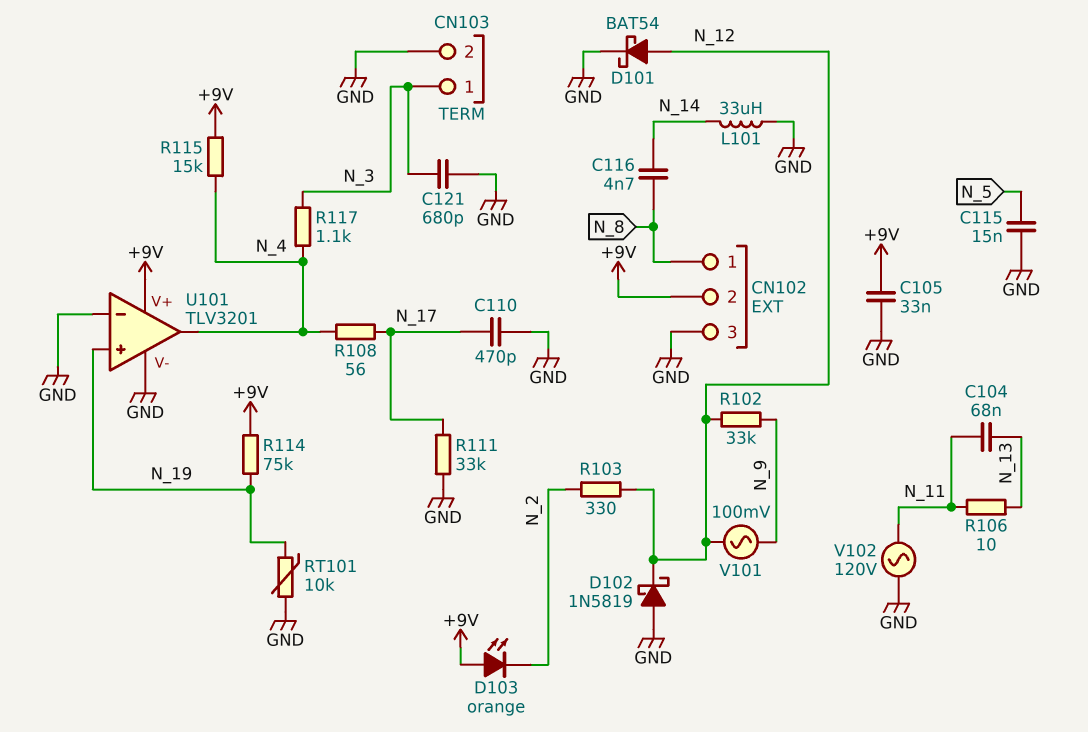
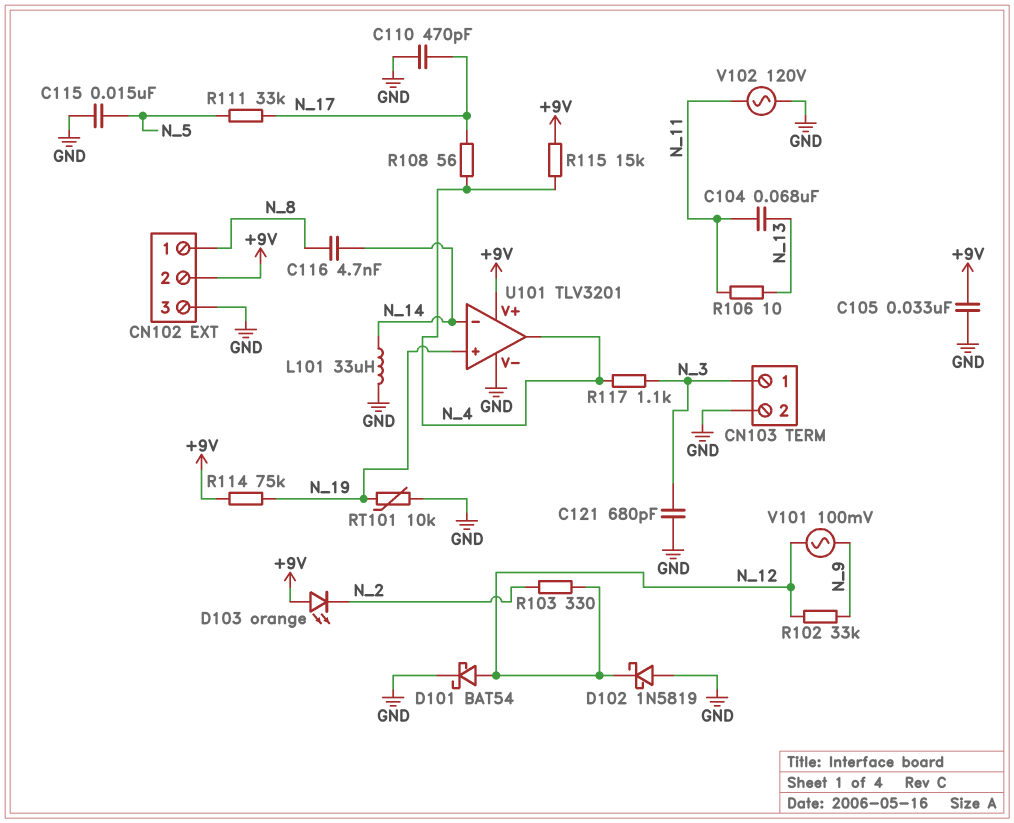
R111: 33k (GND, N_17) -> 33k (N_5, N_17)
U101 pin in-: GND -> N_14

